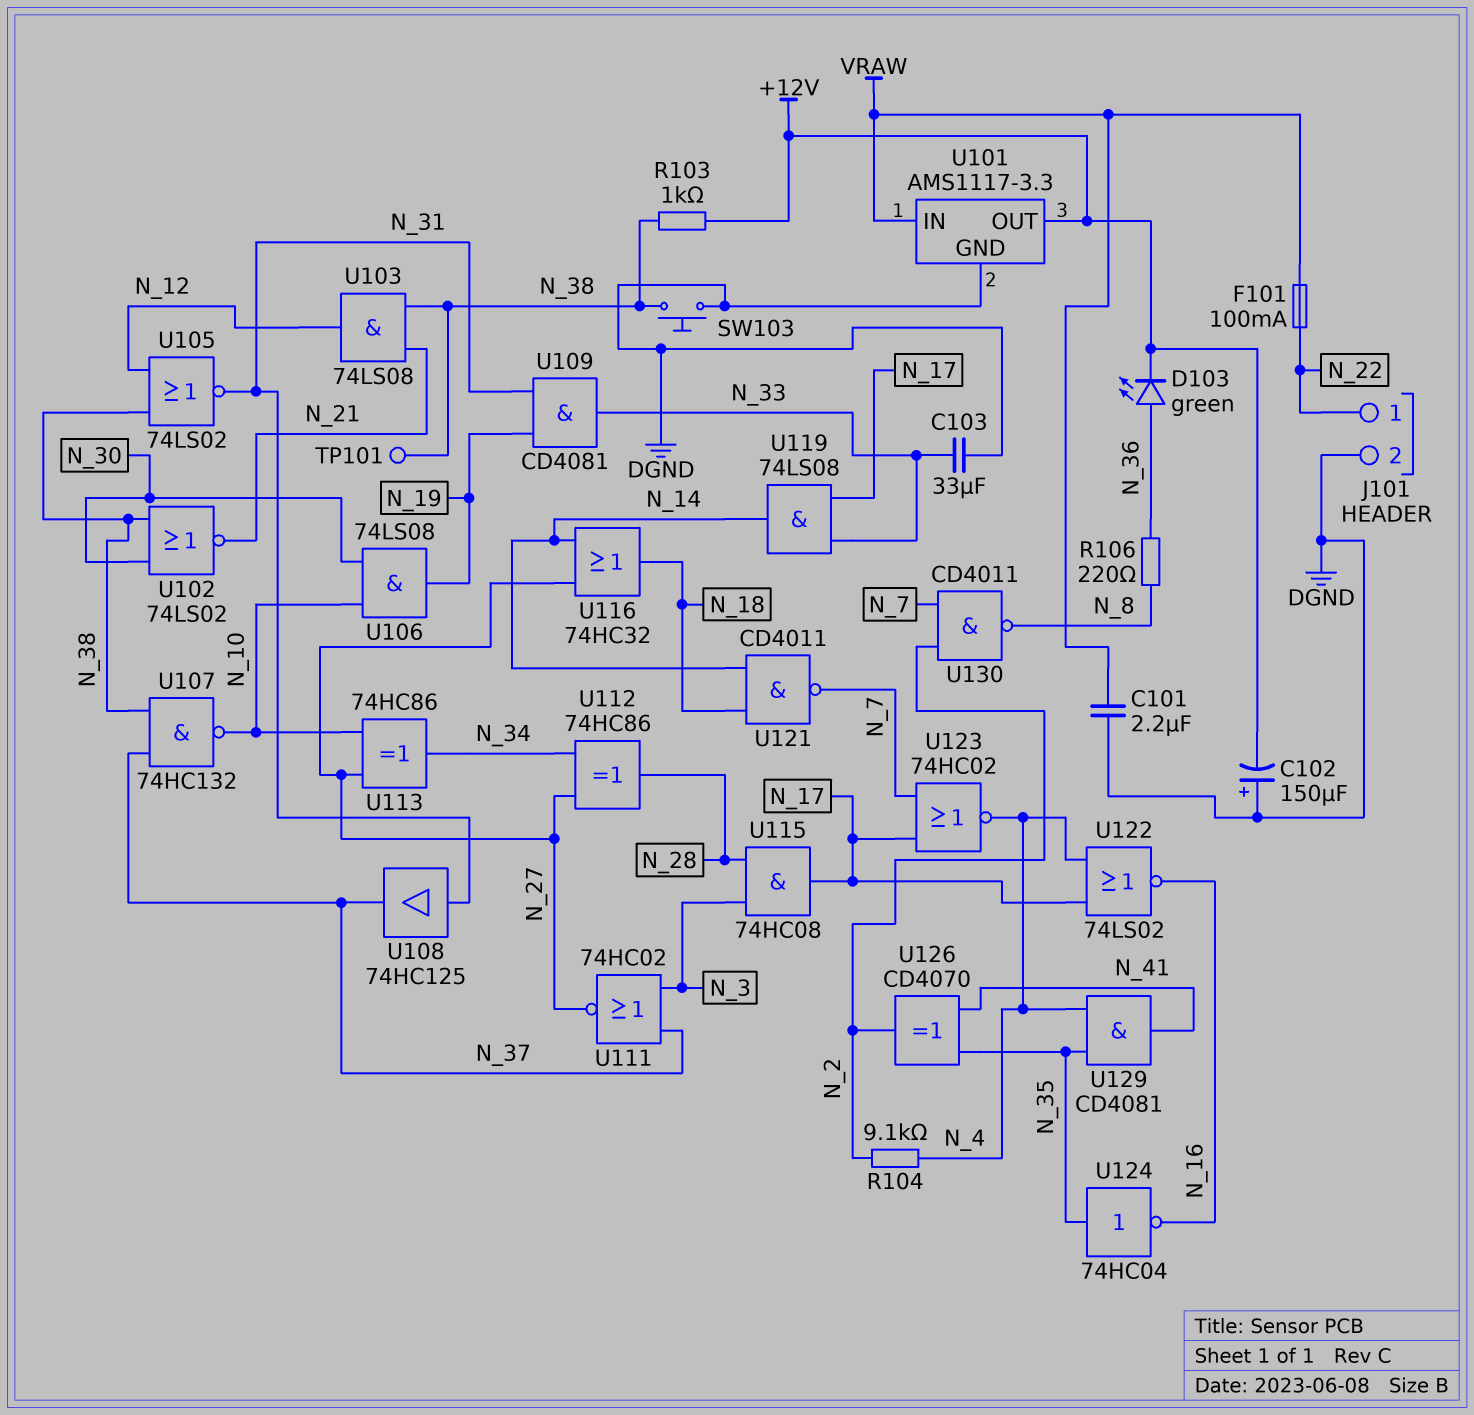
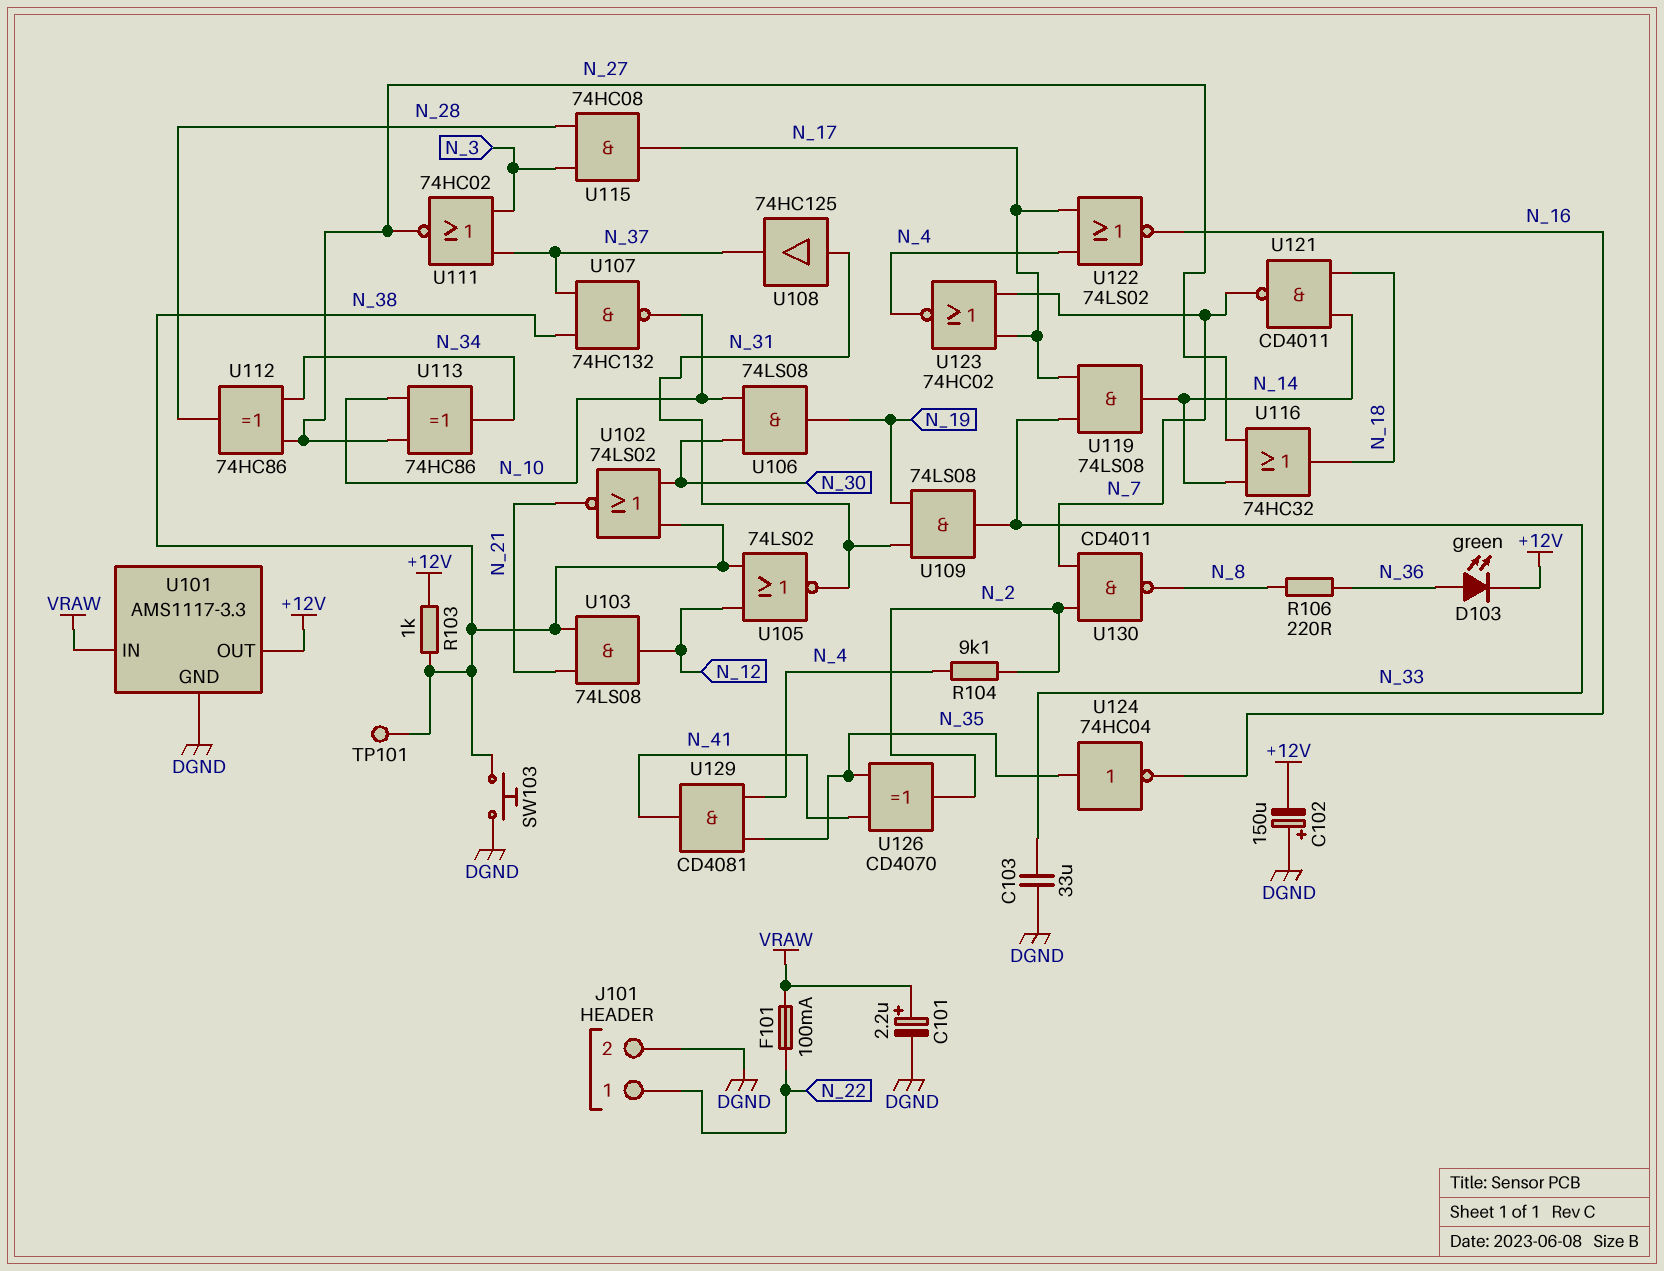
C101: 2.2uF (DGND, VRAW) -> 2.2uF (plus VRAW, minus DGND)
U109: AND CD4081 (in N_19, in N_31, out N_33) -> AND 74LS08 (in N_19, in N_31, out N_33)

